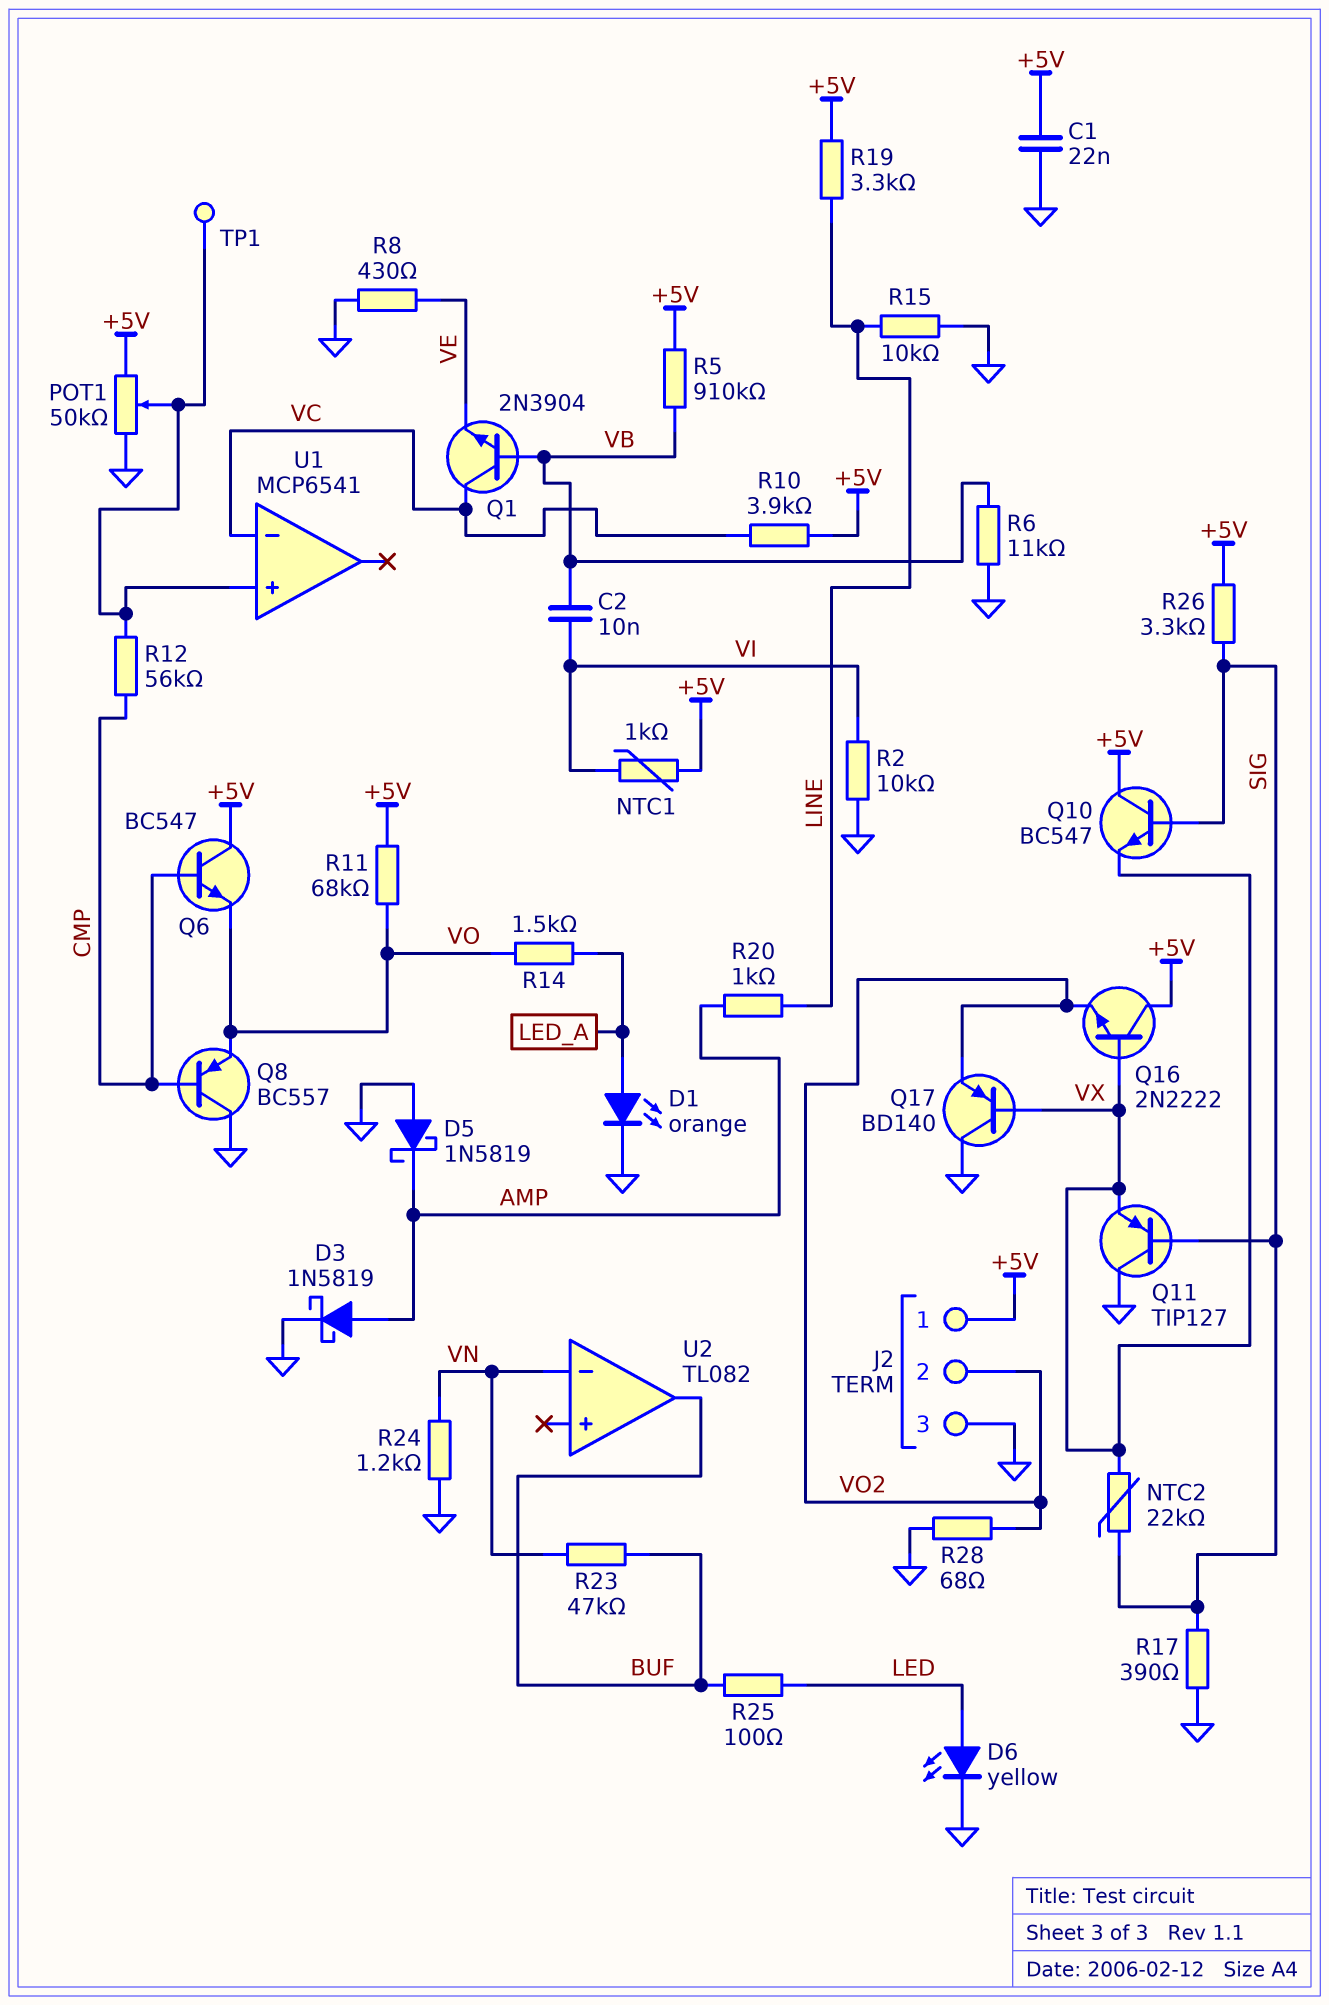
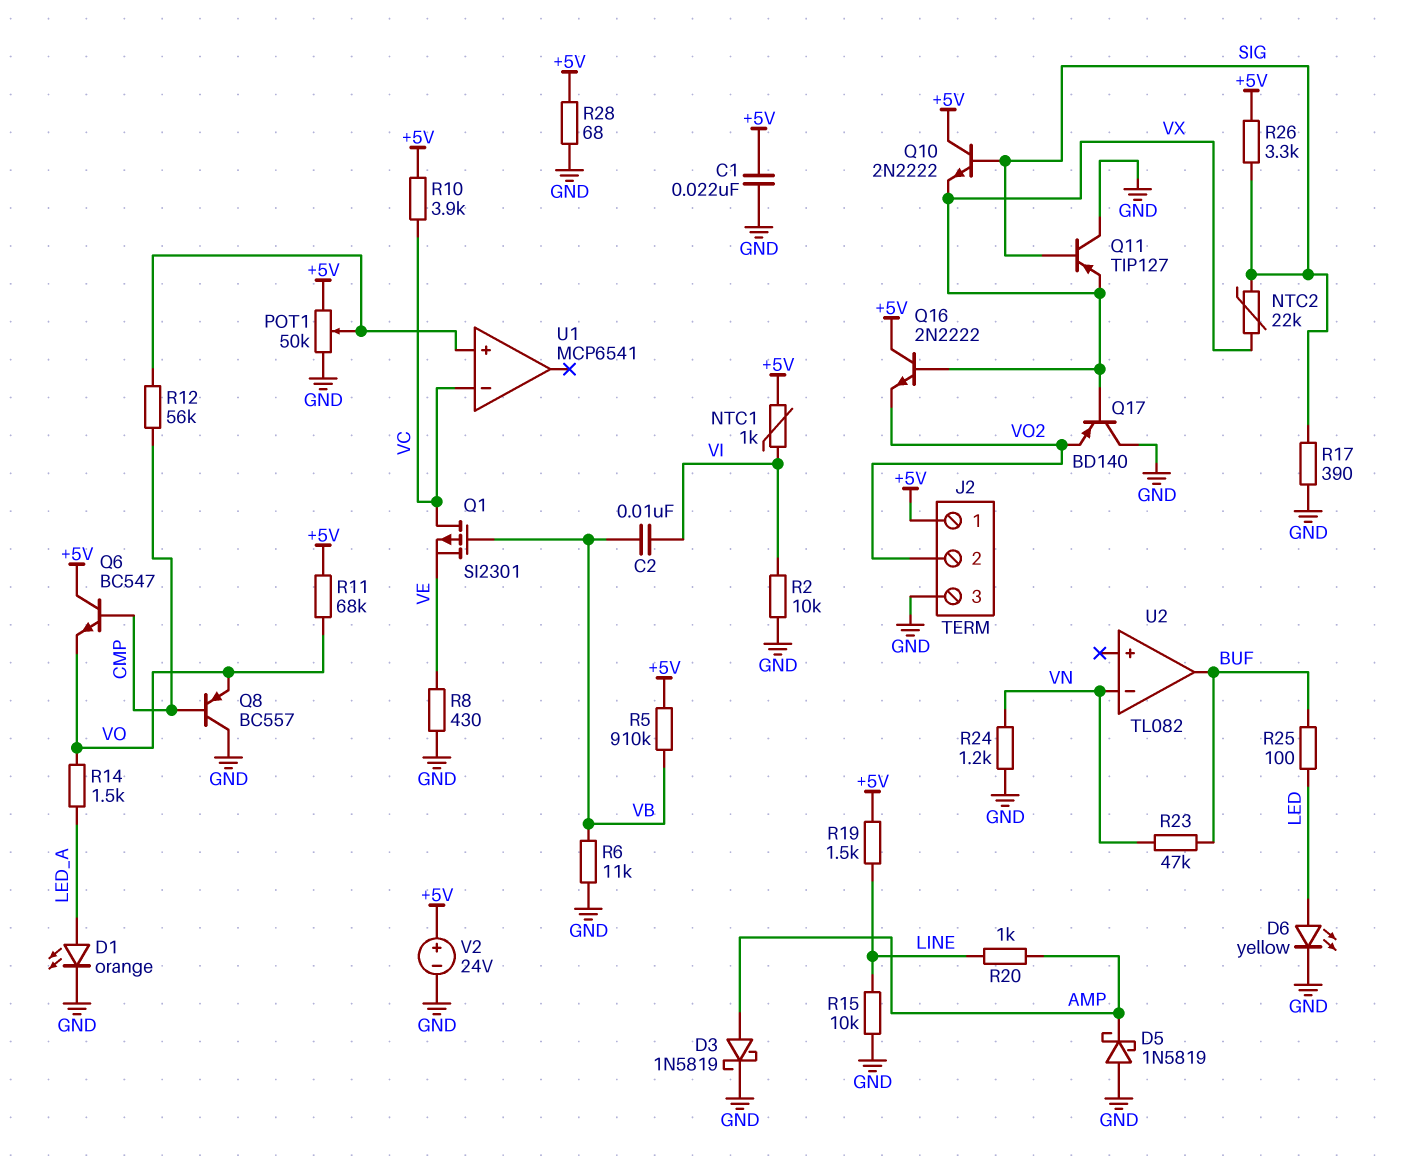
Q1: NPN 2N3904 (B VB, C VC, E VE) -> PMOS SI2301 (G VB, D VC, S VE)
Q10: NPN BC547 (B SIG, C +5V, E VX) -> NPN 2N2222 (B SIG, C +5V, E VX)
R19: 3.3k (+5V, LINE) -> 1.5k (+5V, LINE)
R28: 68 (GND, VO2) -> 68 (+5V, GND)
TP1: test point (U1/in+) -> none
V2: none -> 24V (plus +5V, minus GND)

